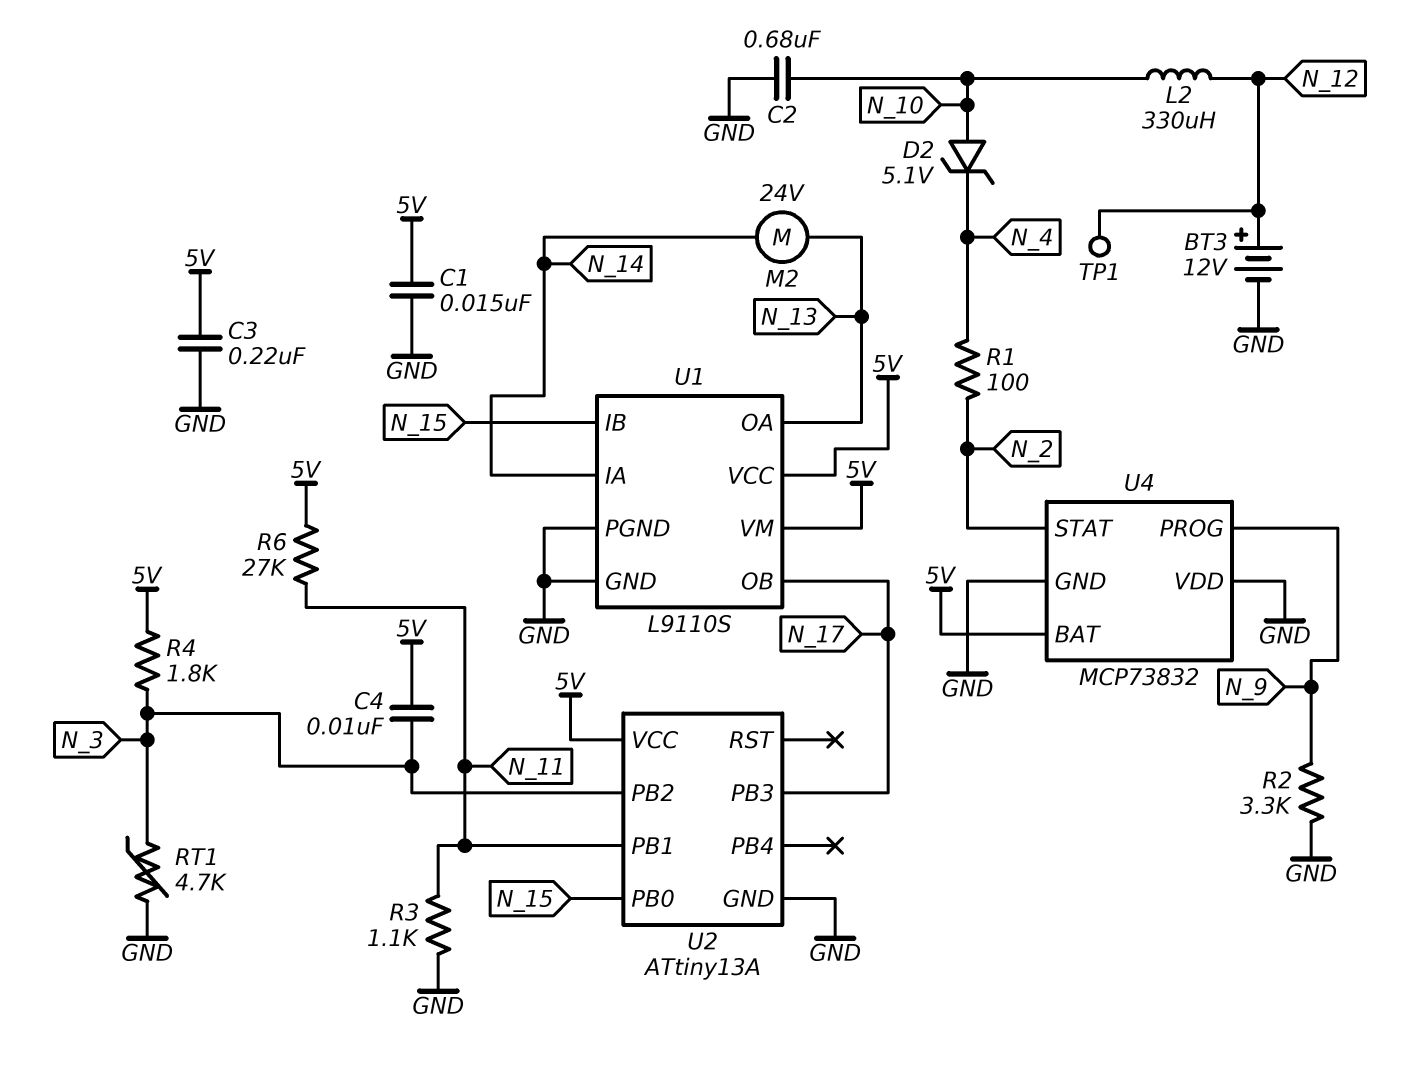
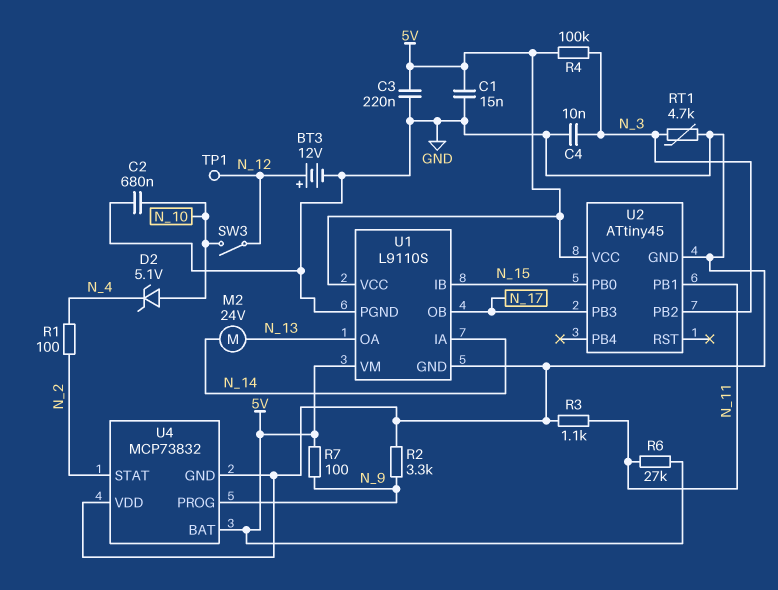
C4: 10nF (5V, N_3) -> 10nF (GND, N_3)
L2: 330uH (N_10, N_12) -> none
R4: 1.8k (5V, N_3) -> 100k (5V, N_3)
R7: none -> 100 (5V, N_9)
SW3: none -> switch (N_10, N_12)
U2: ATtiny13A -> ATtiny45

